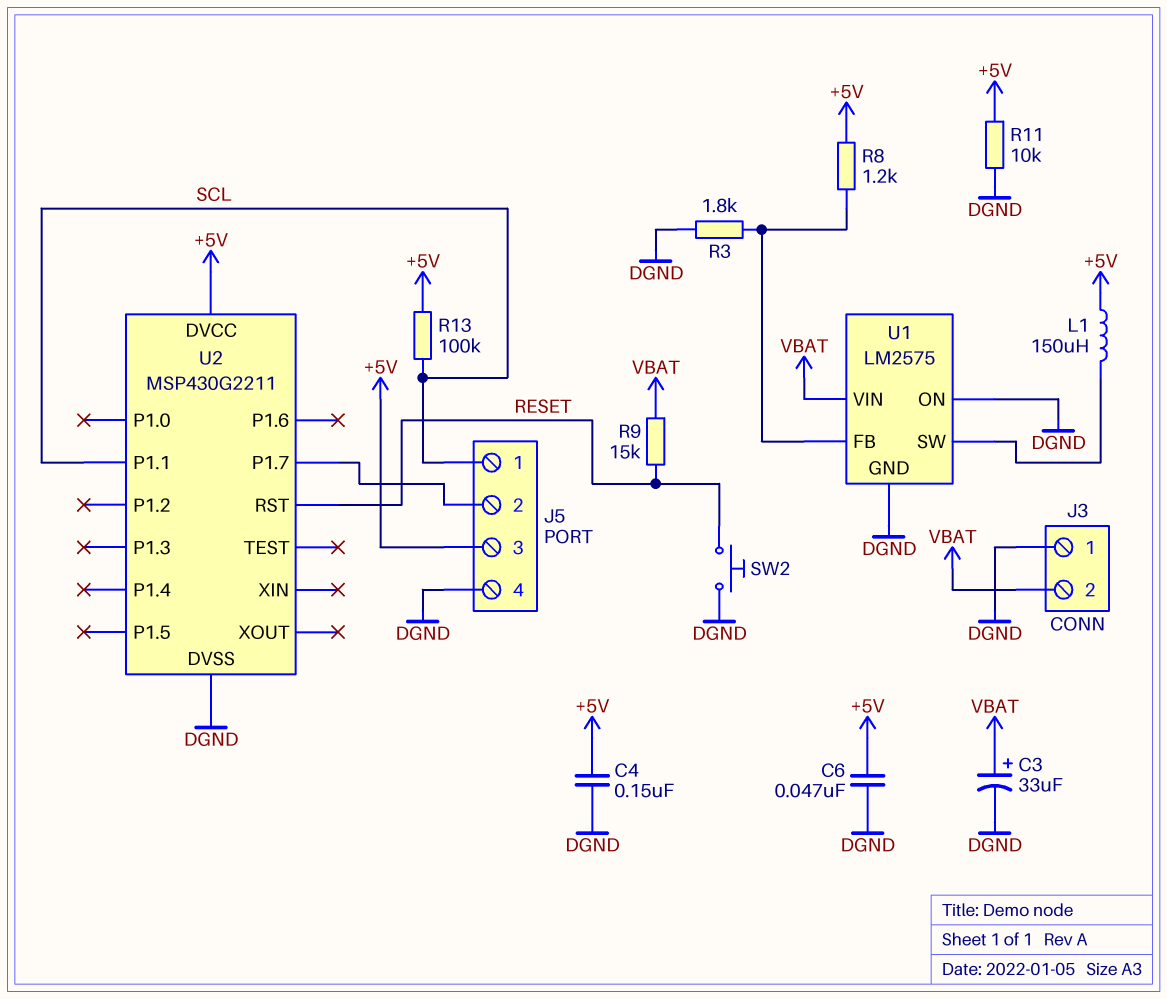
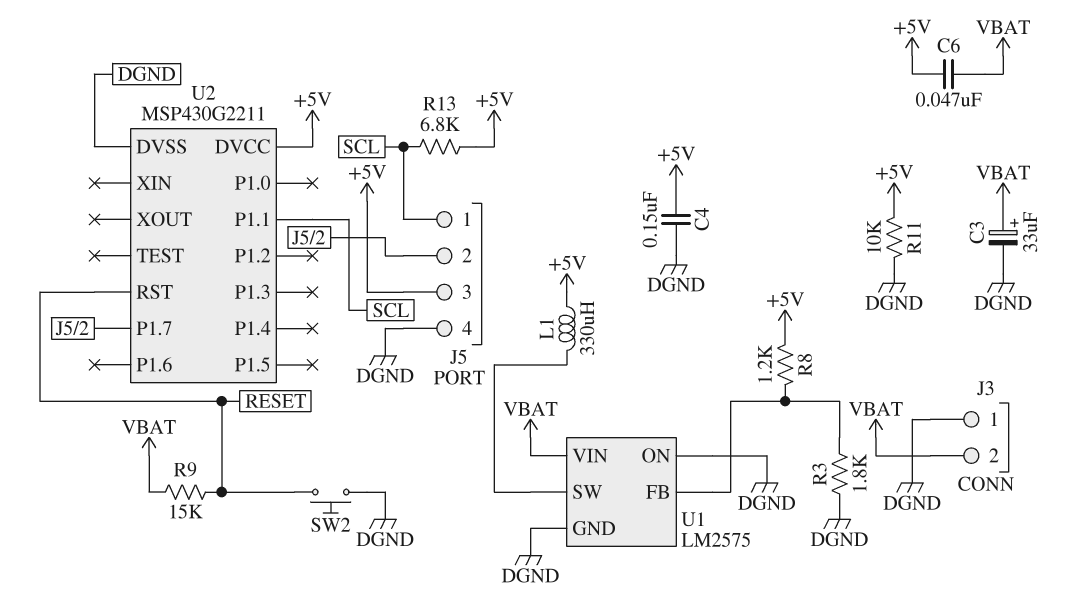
C6: 47nF (+5V, DGND) -> 47nF (+5V, VBAT)
L1: 150uH (+5V, U1/SW) -> 330uH (+5V, U1/SW)
R13: 100k (+5V, SCL) -> 6.8k (+5V, SCL)

